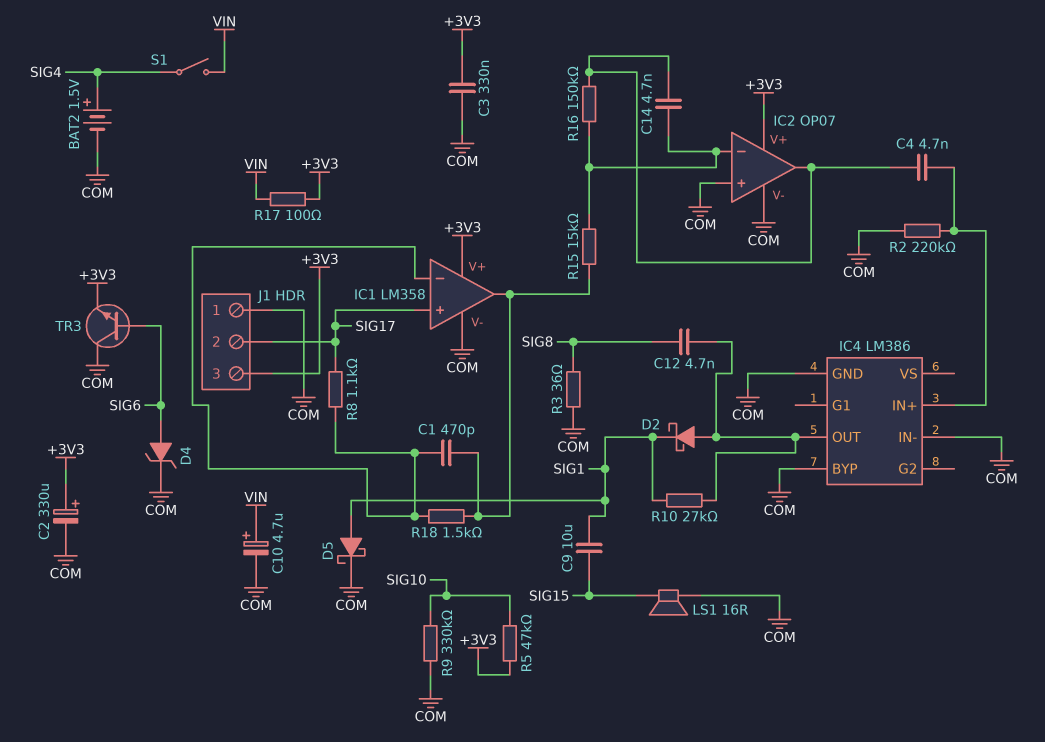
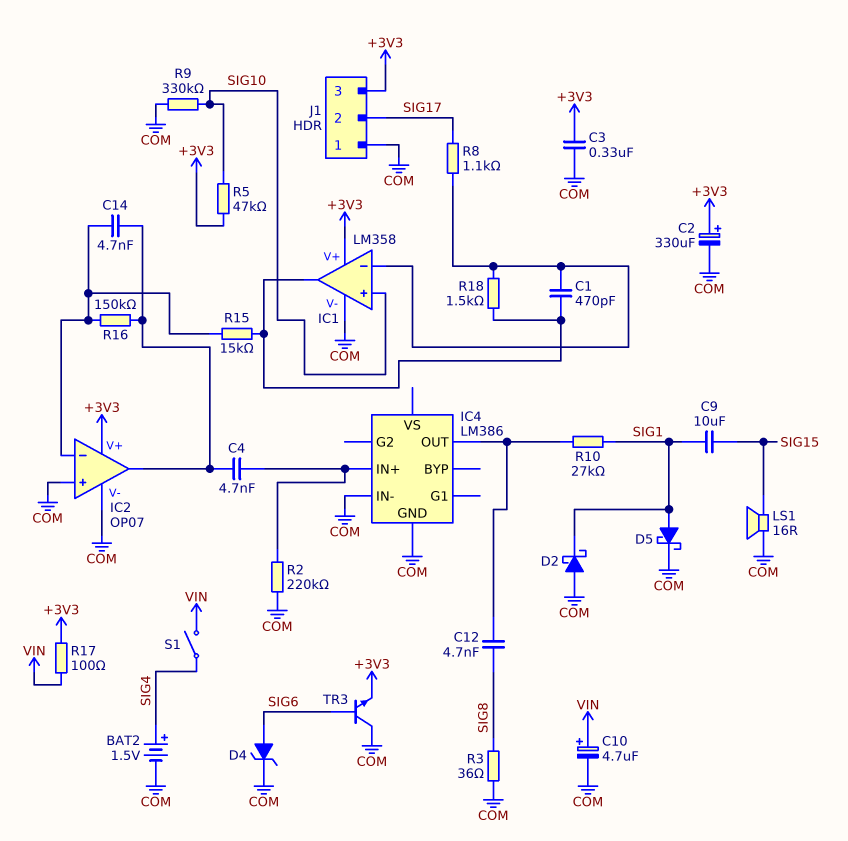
D2: schottky (A IC4/OUT, K SIG1) -> schottky (A COM, K SIG1)
IC1 pin in+: SIG17 -> SIG10
IC4 pin BYP: COM -> none

